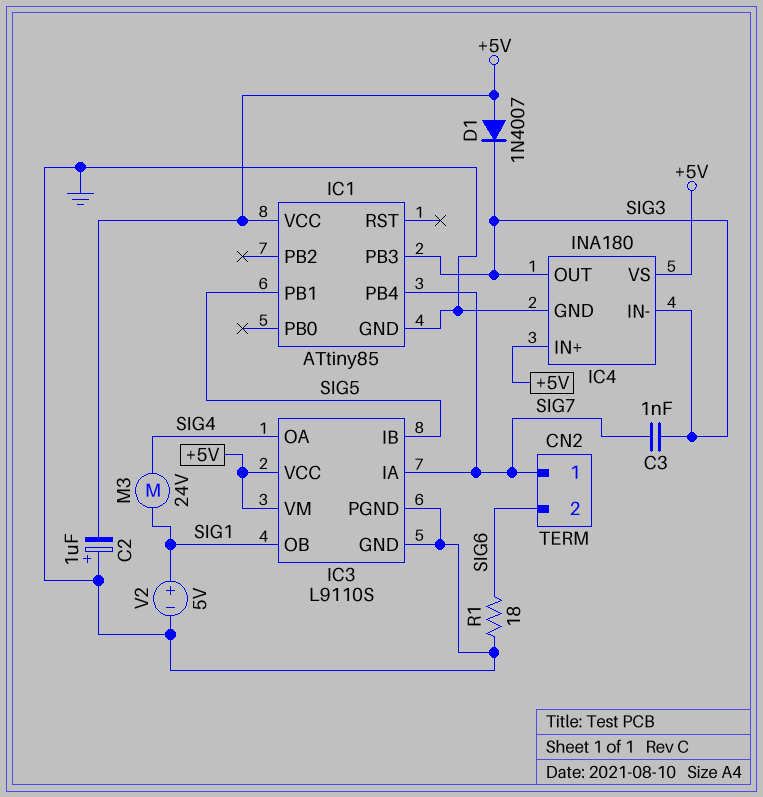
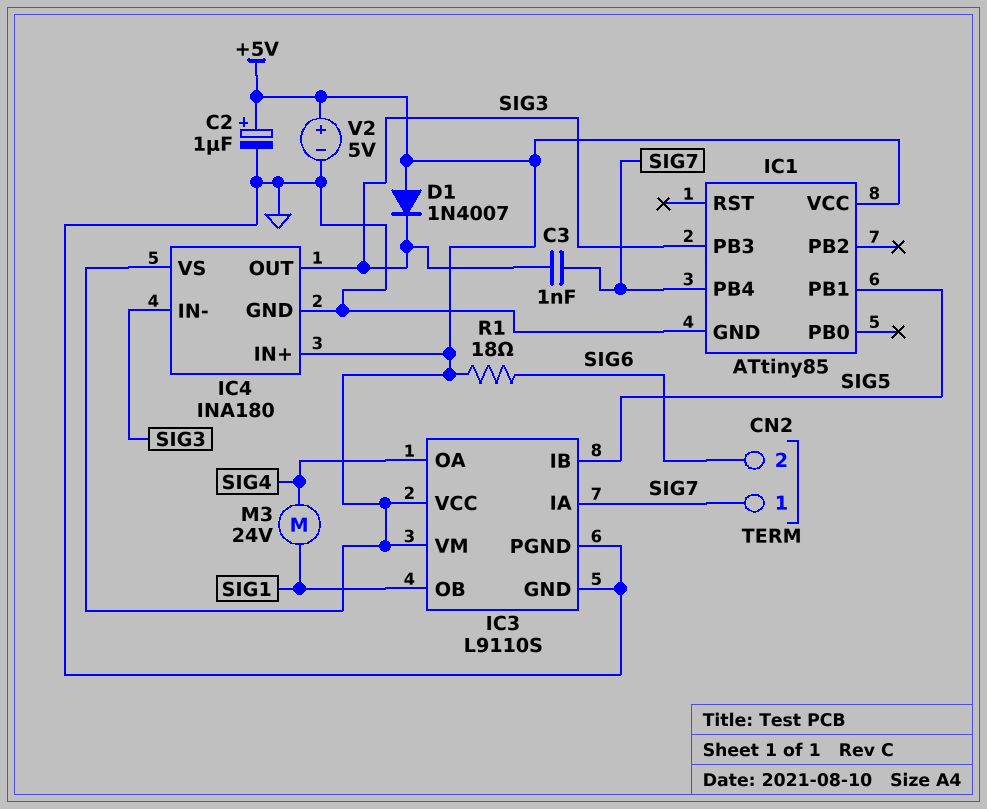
C2: 1uF (plus GND, minus +5V) -> 1uF (plus +5V, minus GND)
R1: 18 (GND, SIG6) -> 18 (+5V, SIG6)
V2: 5V (plus SIG1, minus GND) -> 5V (plus +5V, minus GND)

